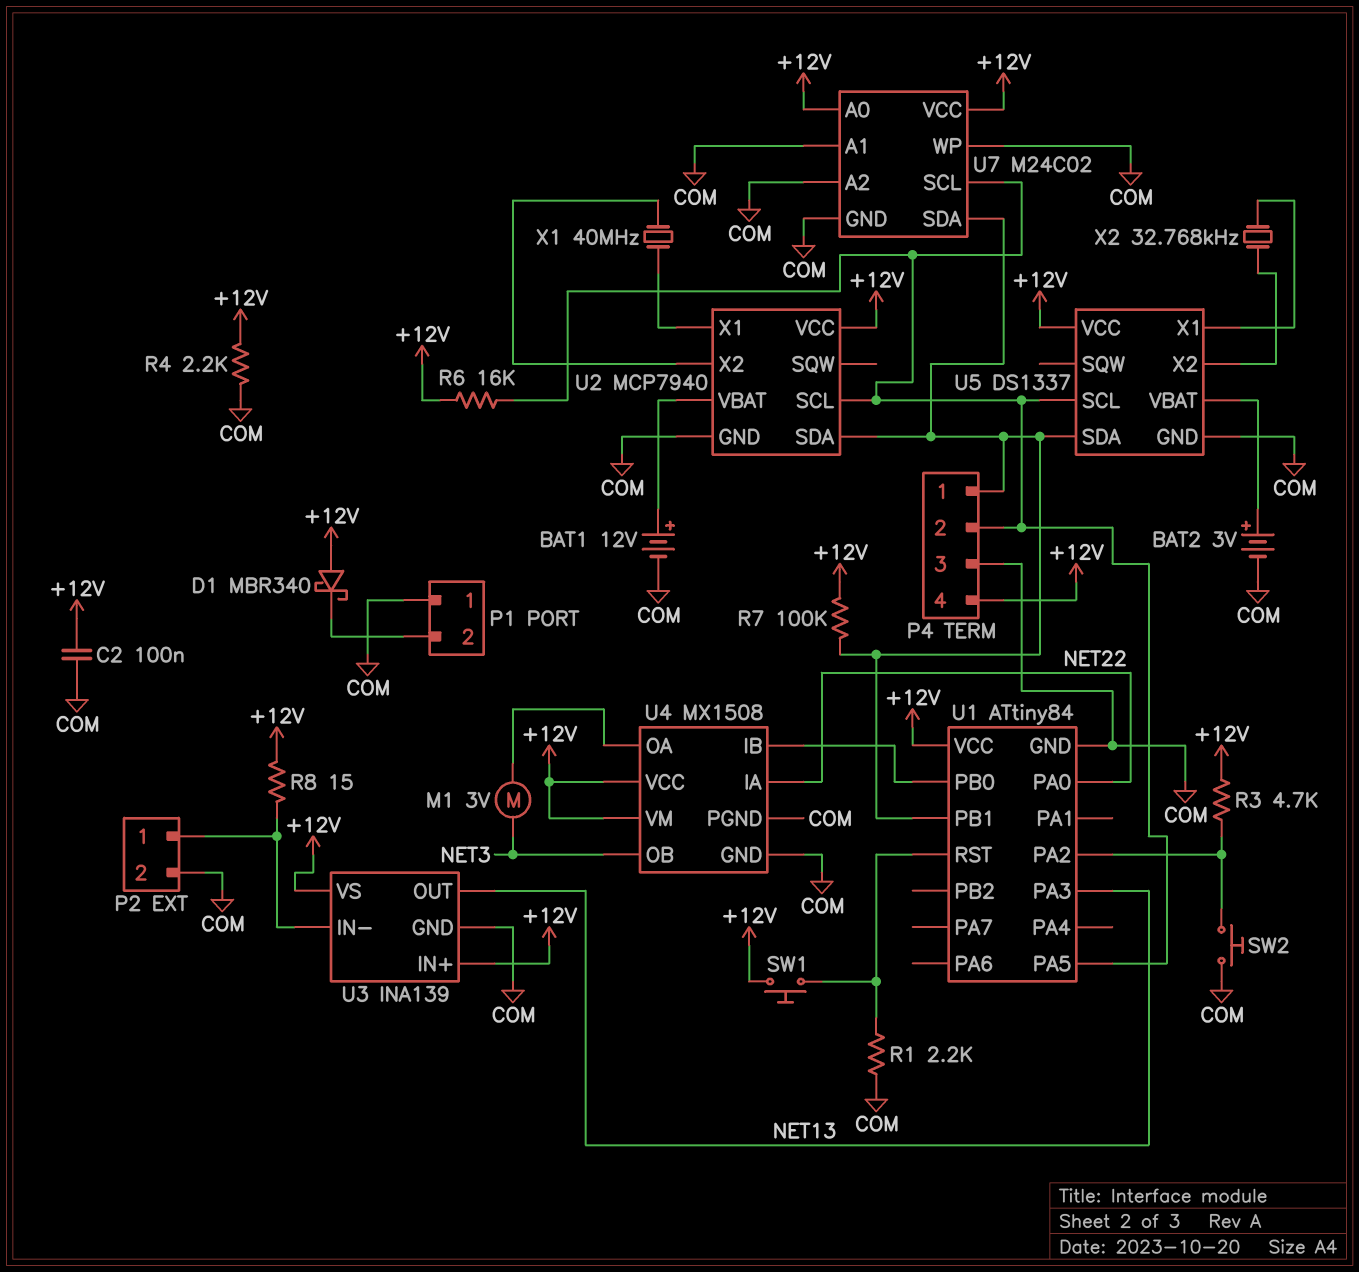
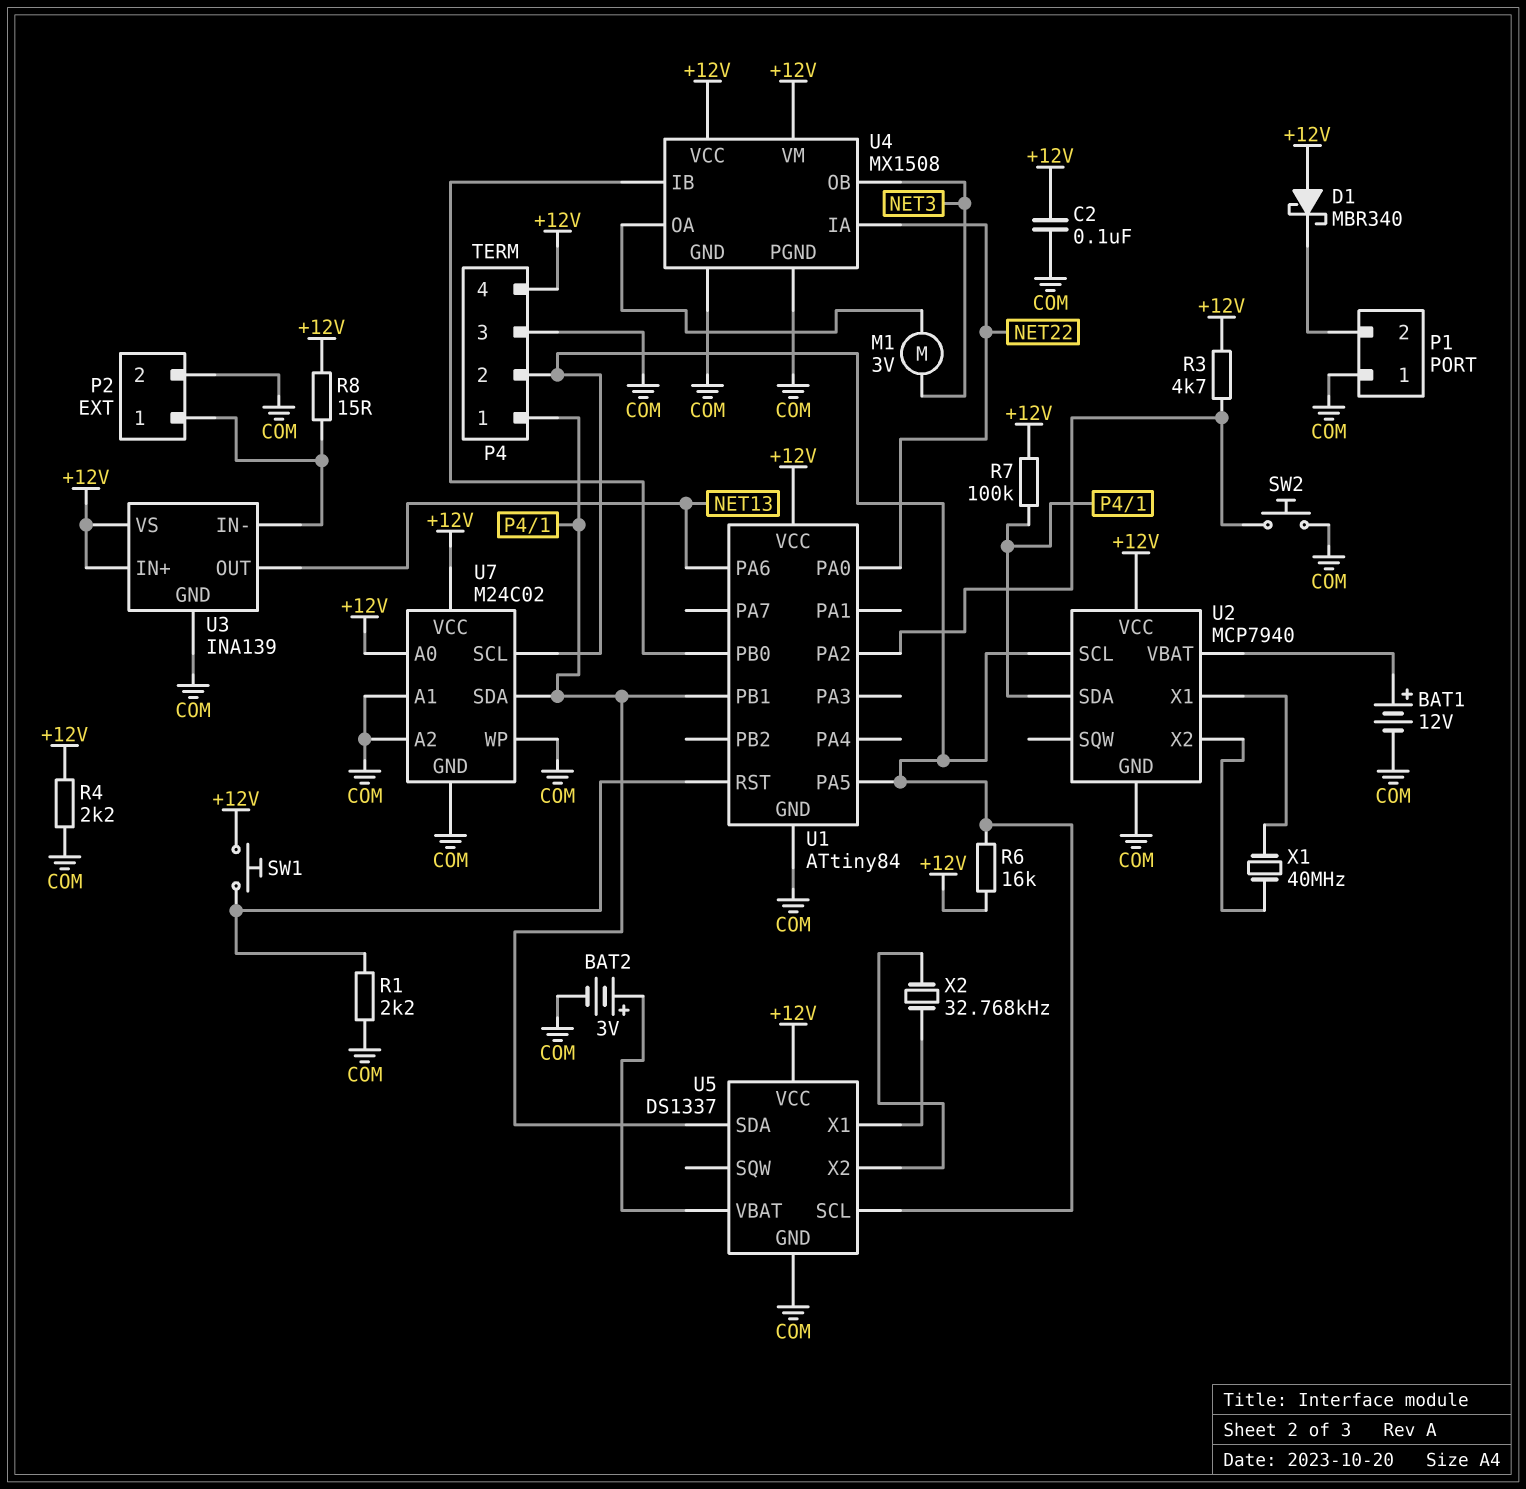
U1 pin PA3: NET13 -> none
U1 pin PA6: none -> NET13

